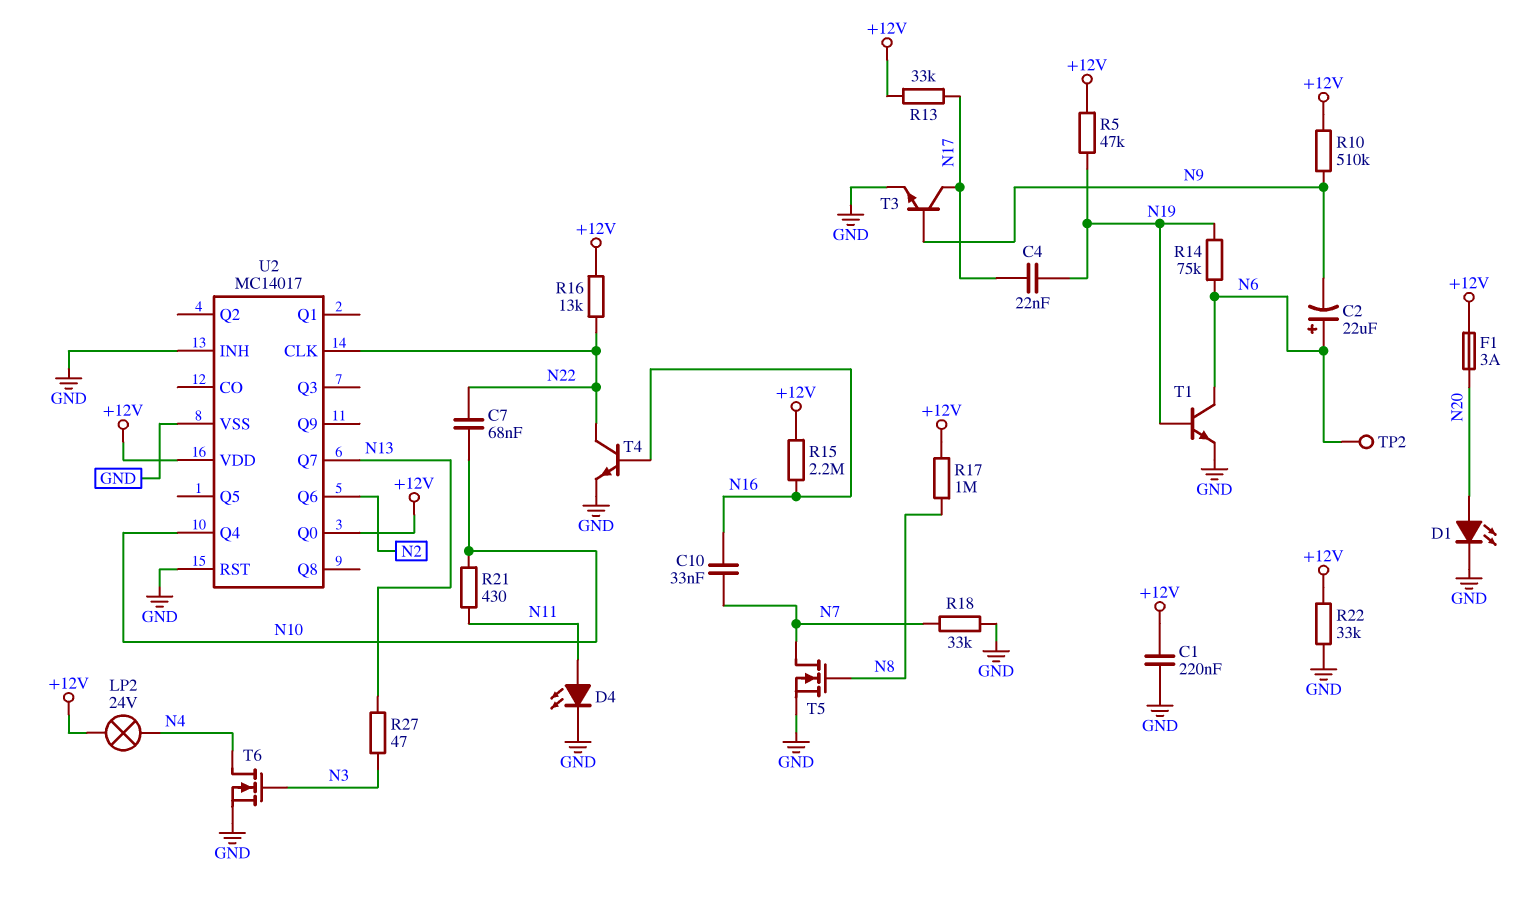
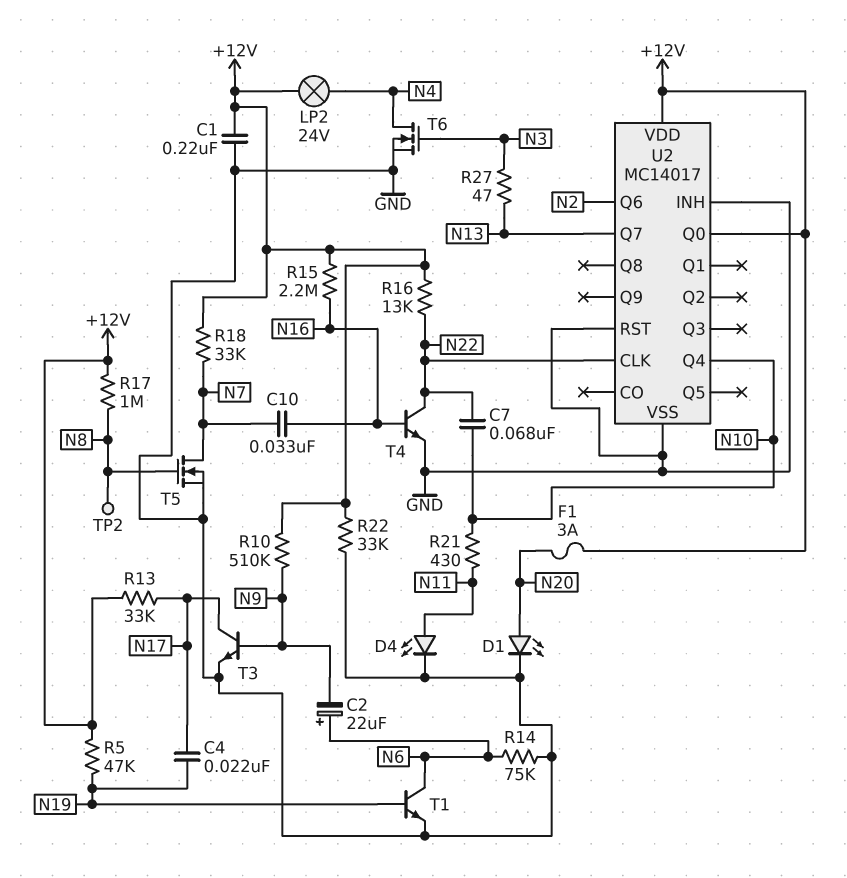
R14: 75k (N6, N19) -> 75k (GND, N6)
R18: 33k (GND, N7) -> 33k (+12V, N7)
TP2: test point (N6) -> test point (N8)

